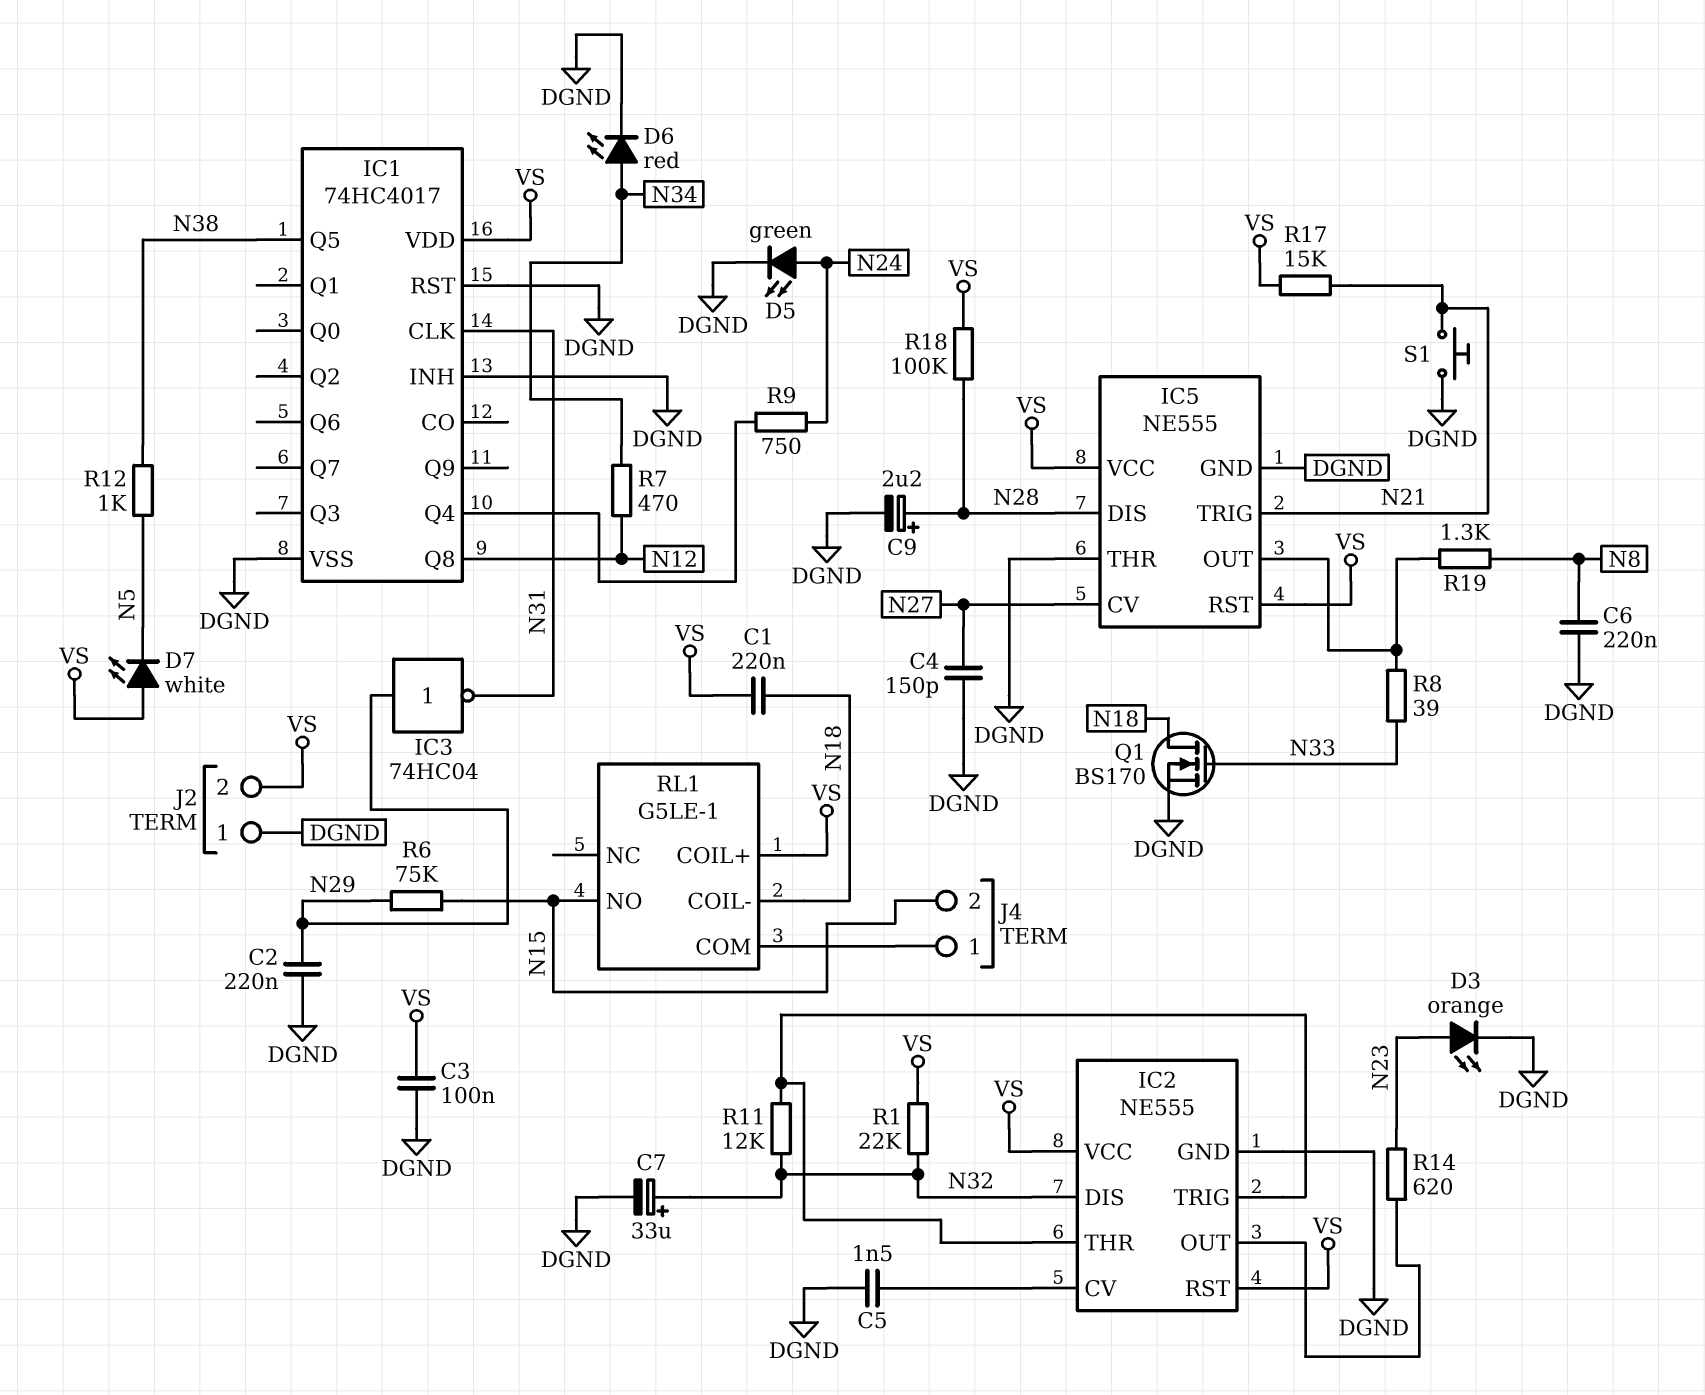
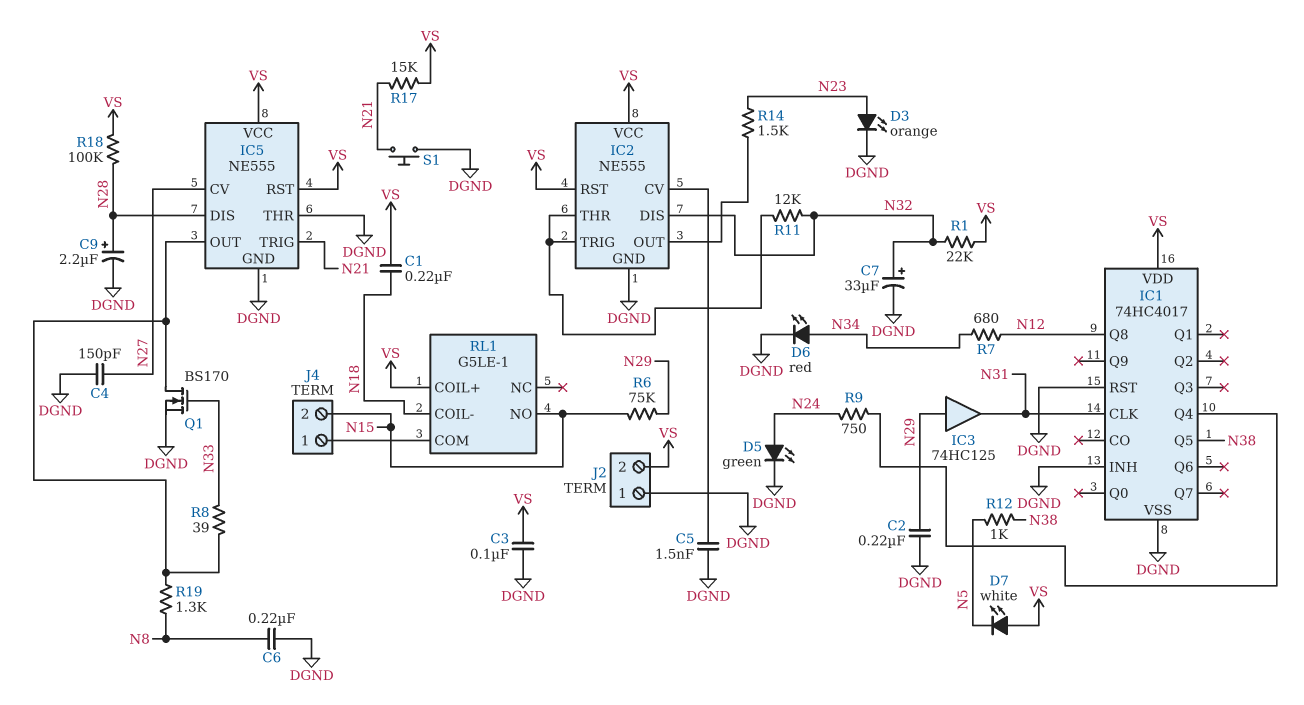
IC3: NOT 74HC04 (in N29, out N31) -> buffer 74HC125 (in N29, out N31)
Q1: NMOS BS170 (G N33, D N18, S DGND) -> NMOS BS170 (G N33, D IC5/OUT, S DGND)
R7: 470 (N12, N34) -> 680 (N12, N34)
R14: 620 (IC2/OUT, N23) -> 1.5k (IC2/OUT, N23)

